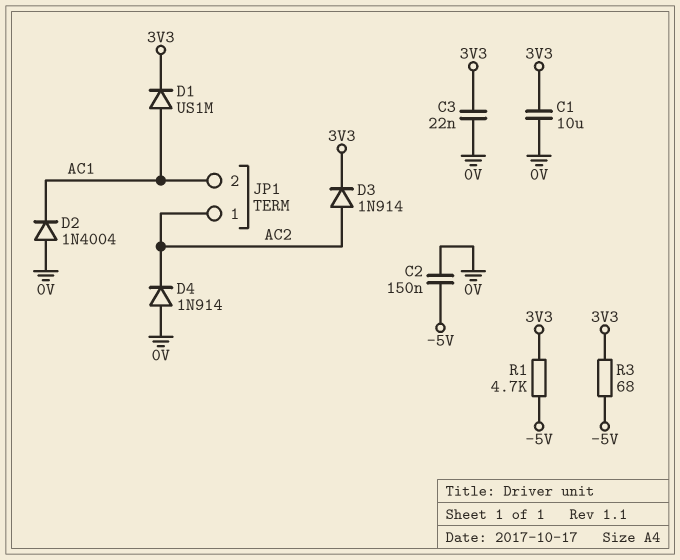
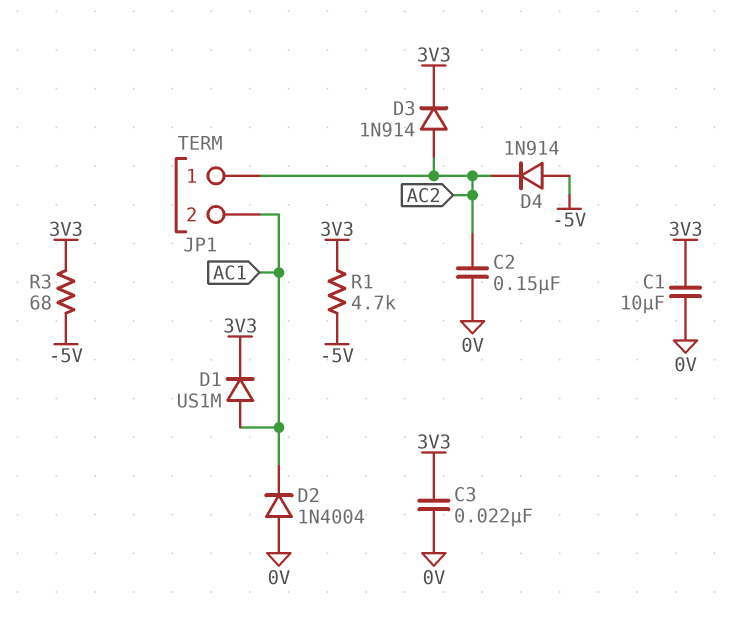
C2: 150nF (-5V, 0V) -> 150nF (0V, AC2)
D4: diode 1N914 (A 0V, K AC2) -> diode 1N914 (A -5V, K AC2)

